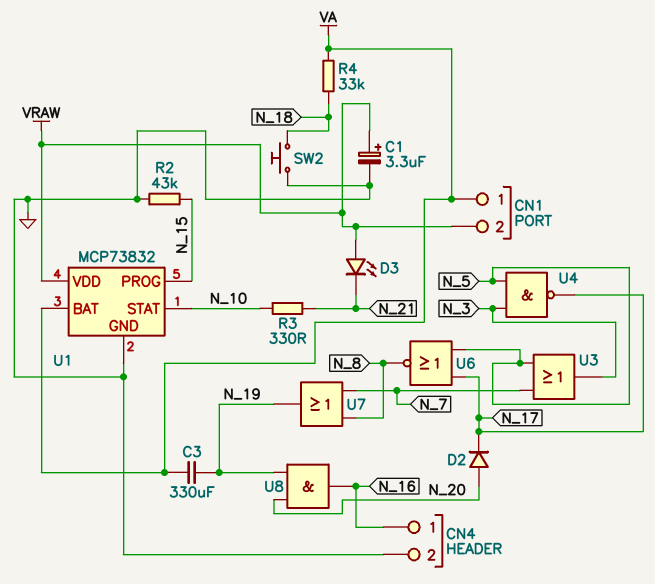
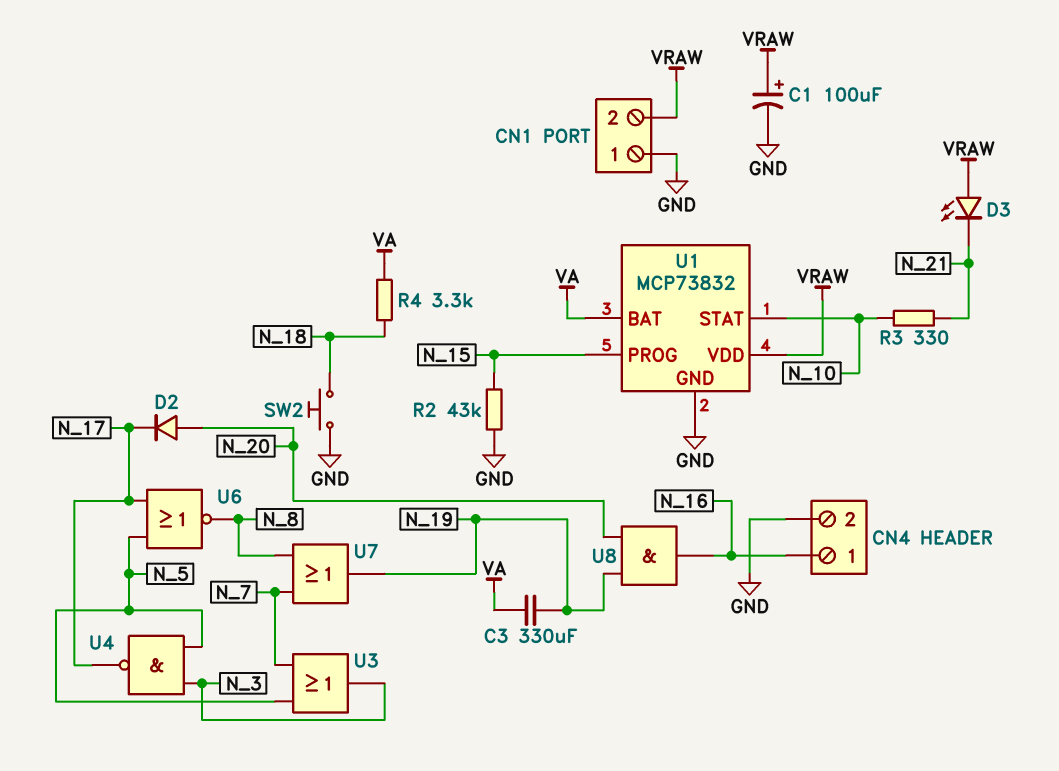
C1: 3.3uF (plus VRAW, minus GND) -> 100uF (plus VRAW, minus GND)
CN1 pin 1: VA -> GND
R4: 33k (N_18, VA) -> 3.3k (N_18, VA)

